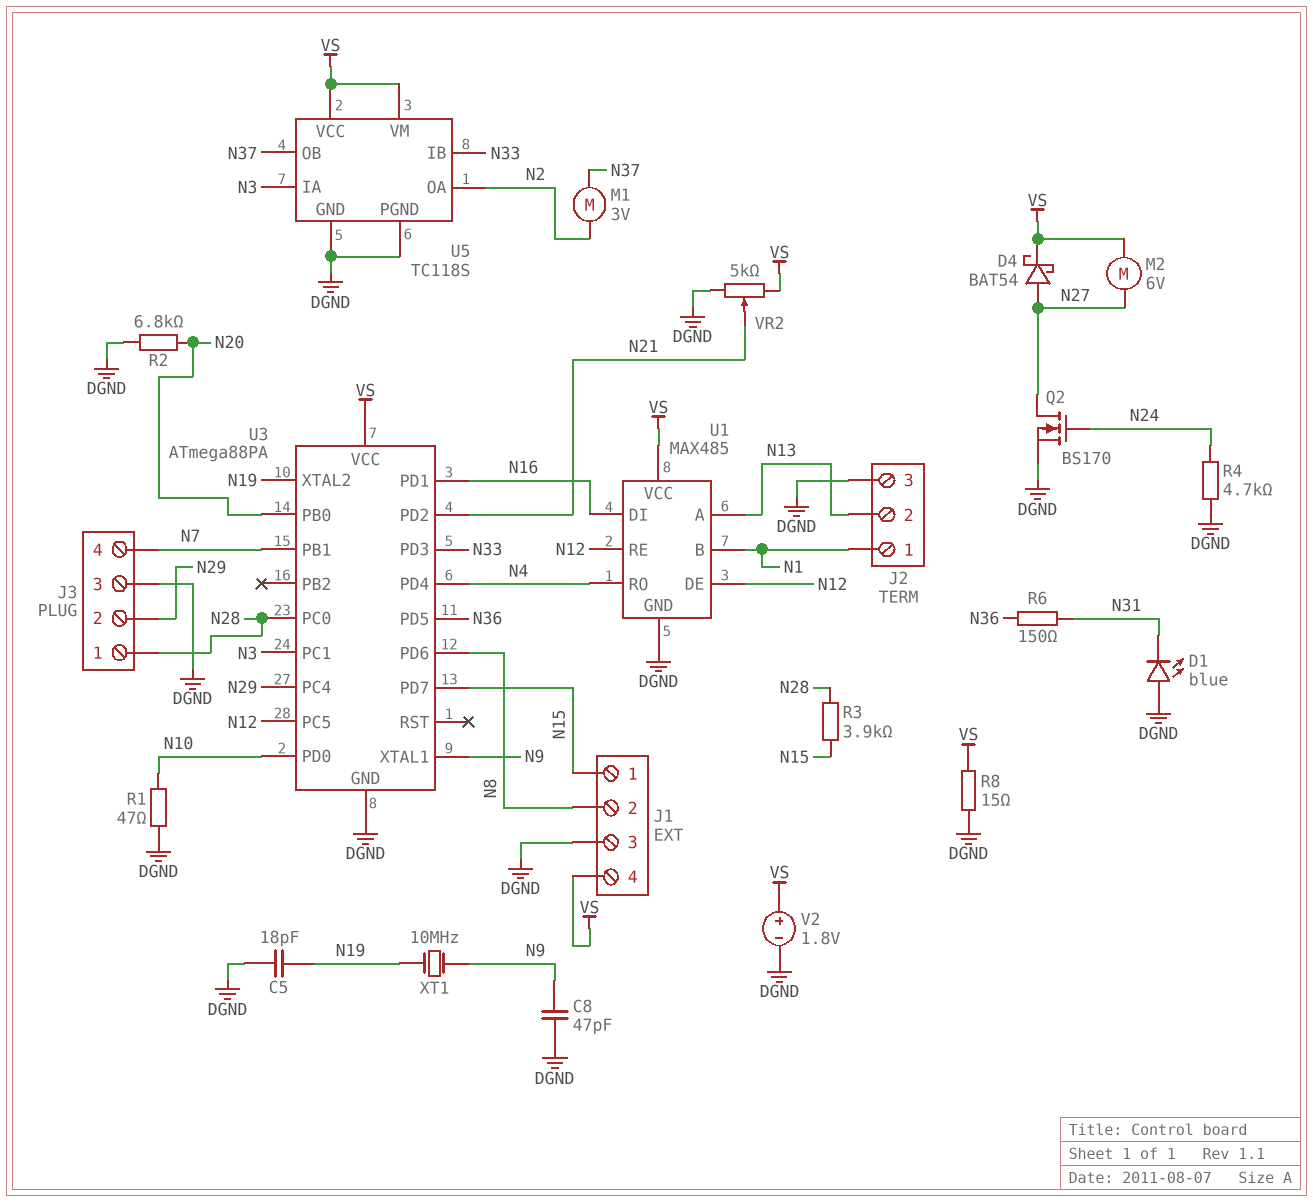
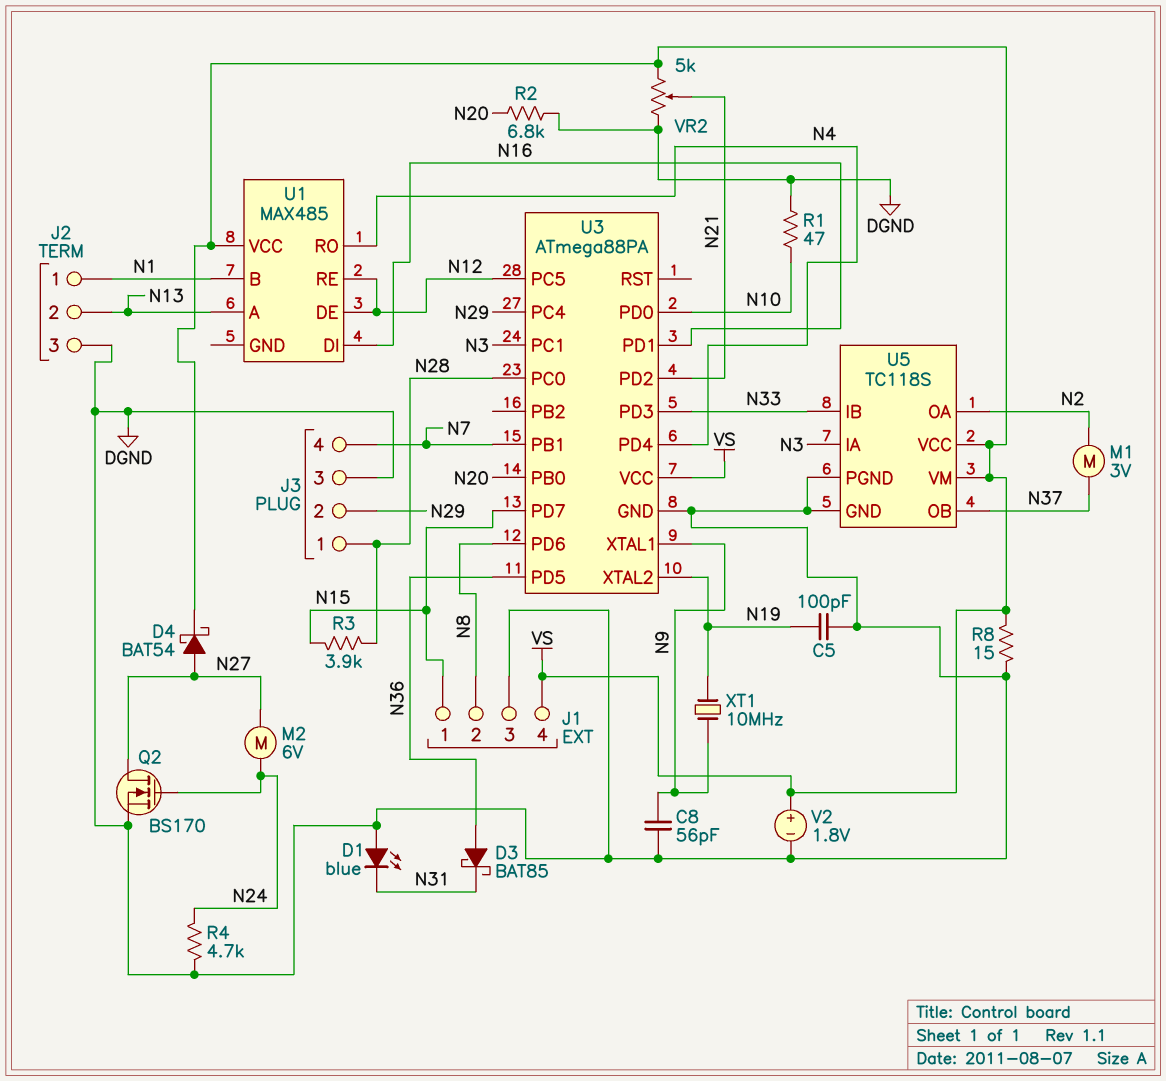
C5: 18pF (DGND, N19) -> 100pF (DGND, N19)
C8: 47pF (DGND, N9) -> 56pF (DGND, N9)
D3: none -> schottky BAT85 (A N36, K N31)
M2: motor 6V (N27, VS) -> motor 6V (N24, N27)
R6: 150 (N31, N36) -> none
U1 pin GND: DGND -> none

